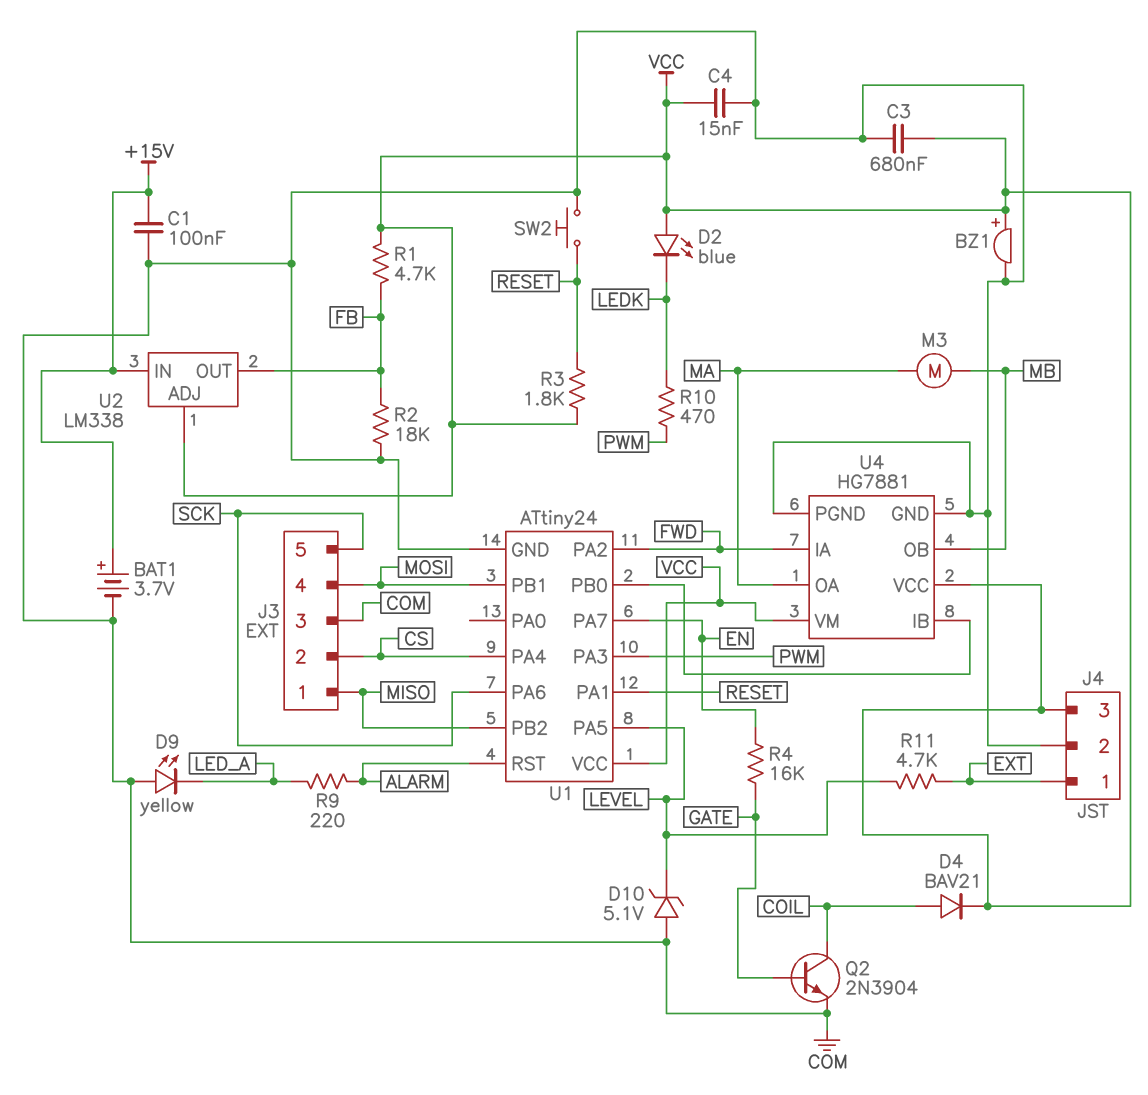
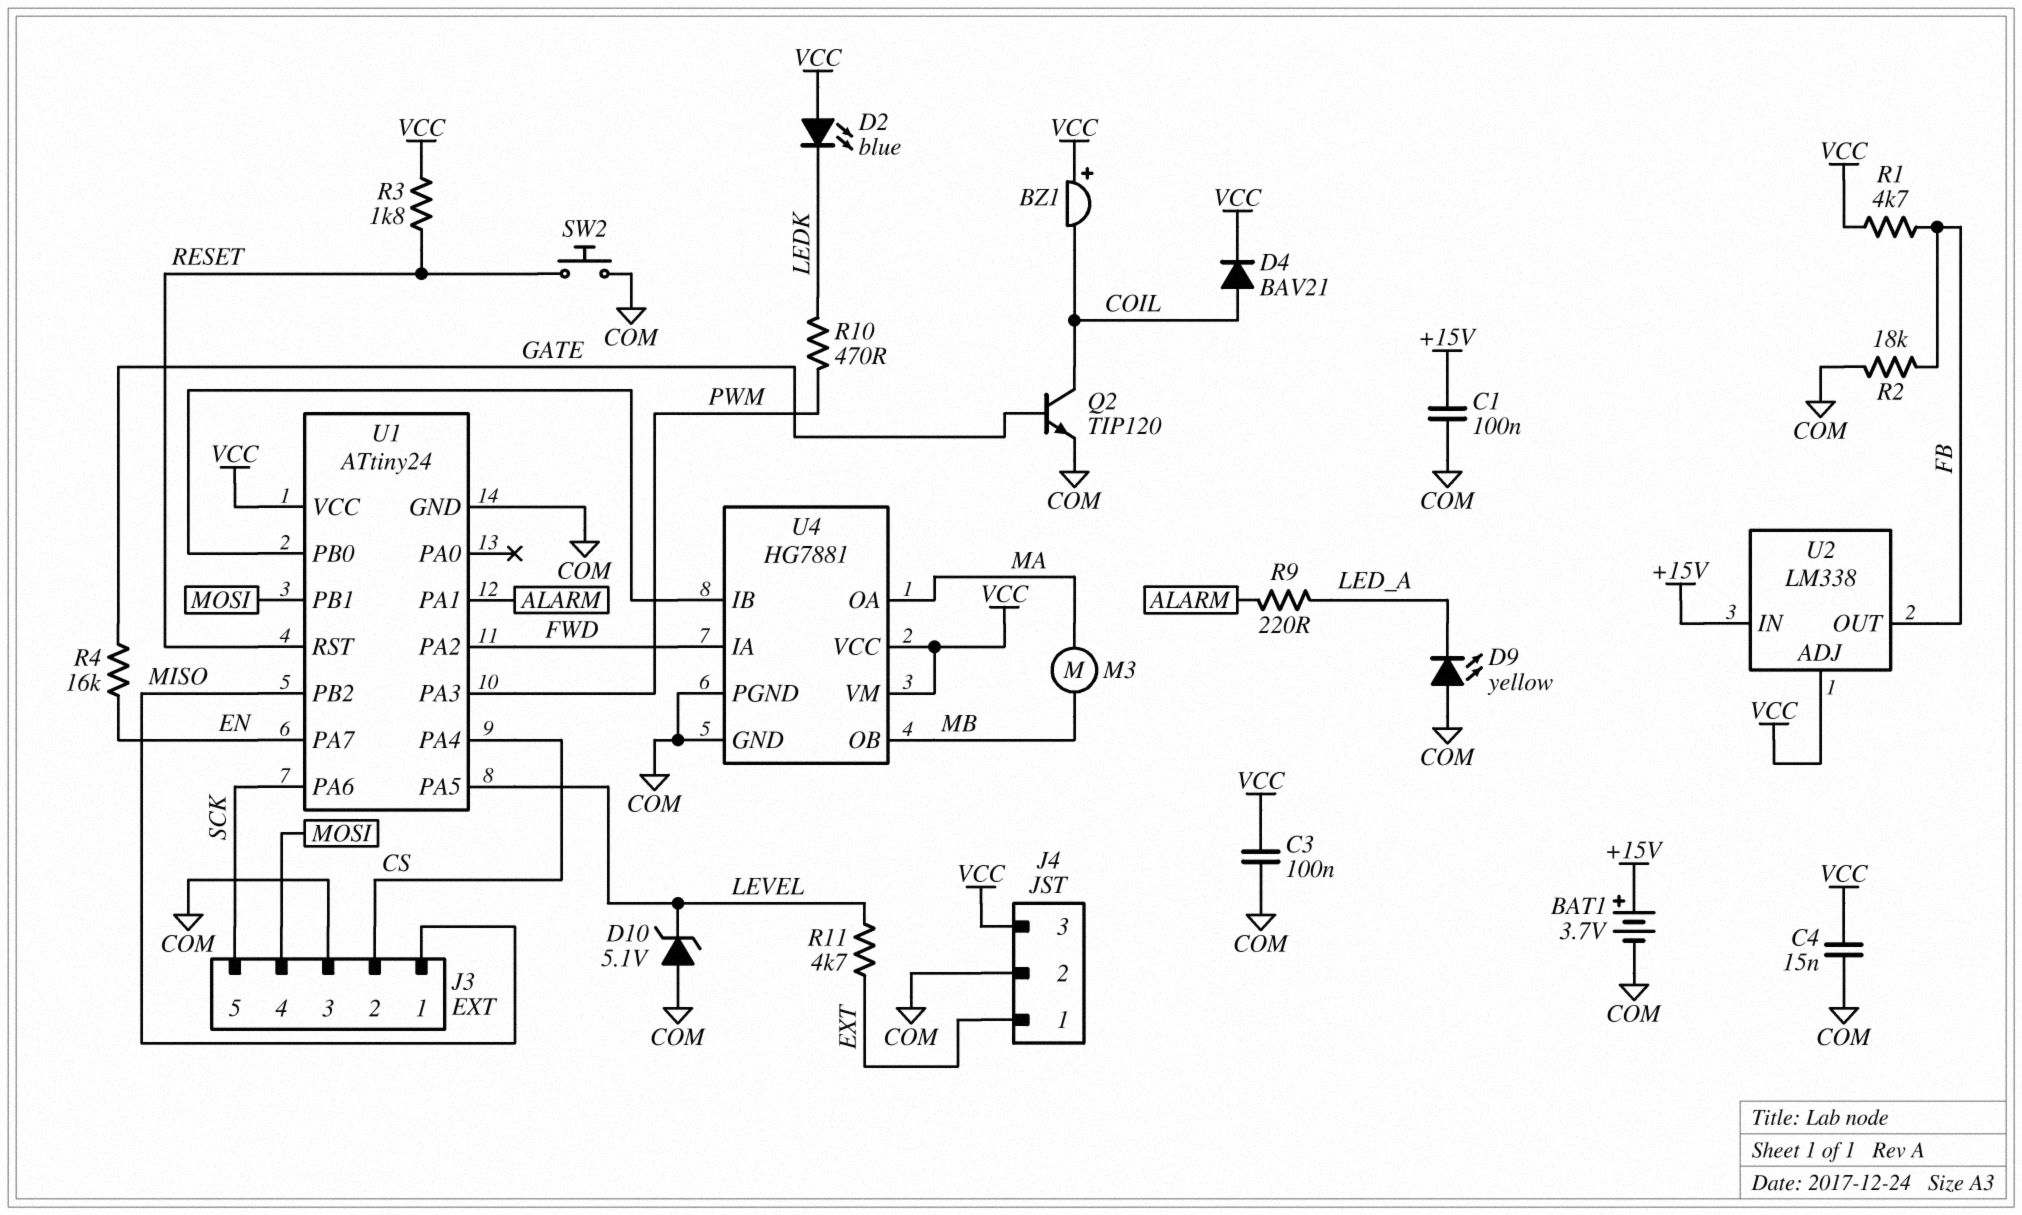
BZ1: buzzer (plus VCC, minus COM) -> buzzer (plus VCC, minus COIL)
C3: 680nF (COM, VCC) -> 100nF (COM, VCC)
Q2: NPN 2N3904 (B GATE, C COIL, E COM) -> NPN TIP120 (B GATE, C COIL, E COM)
U1 pin PA1: RESET -> ALARM
U1 pin RST: ALARM -> RESET

